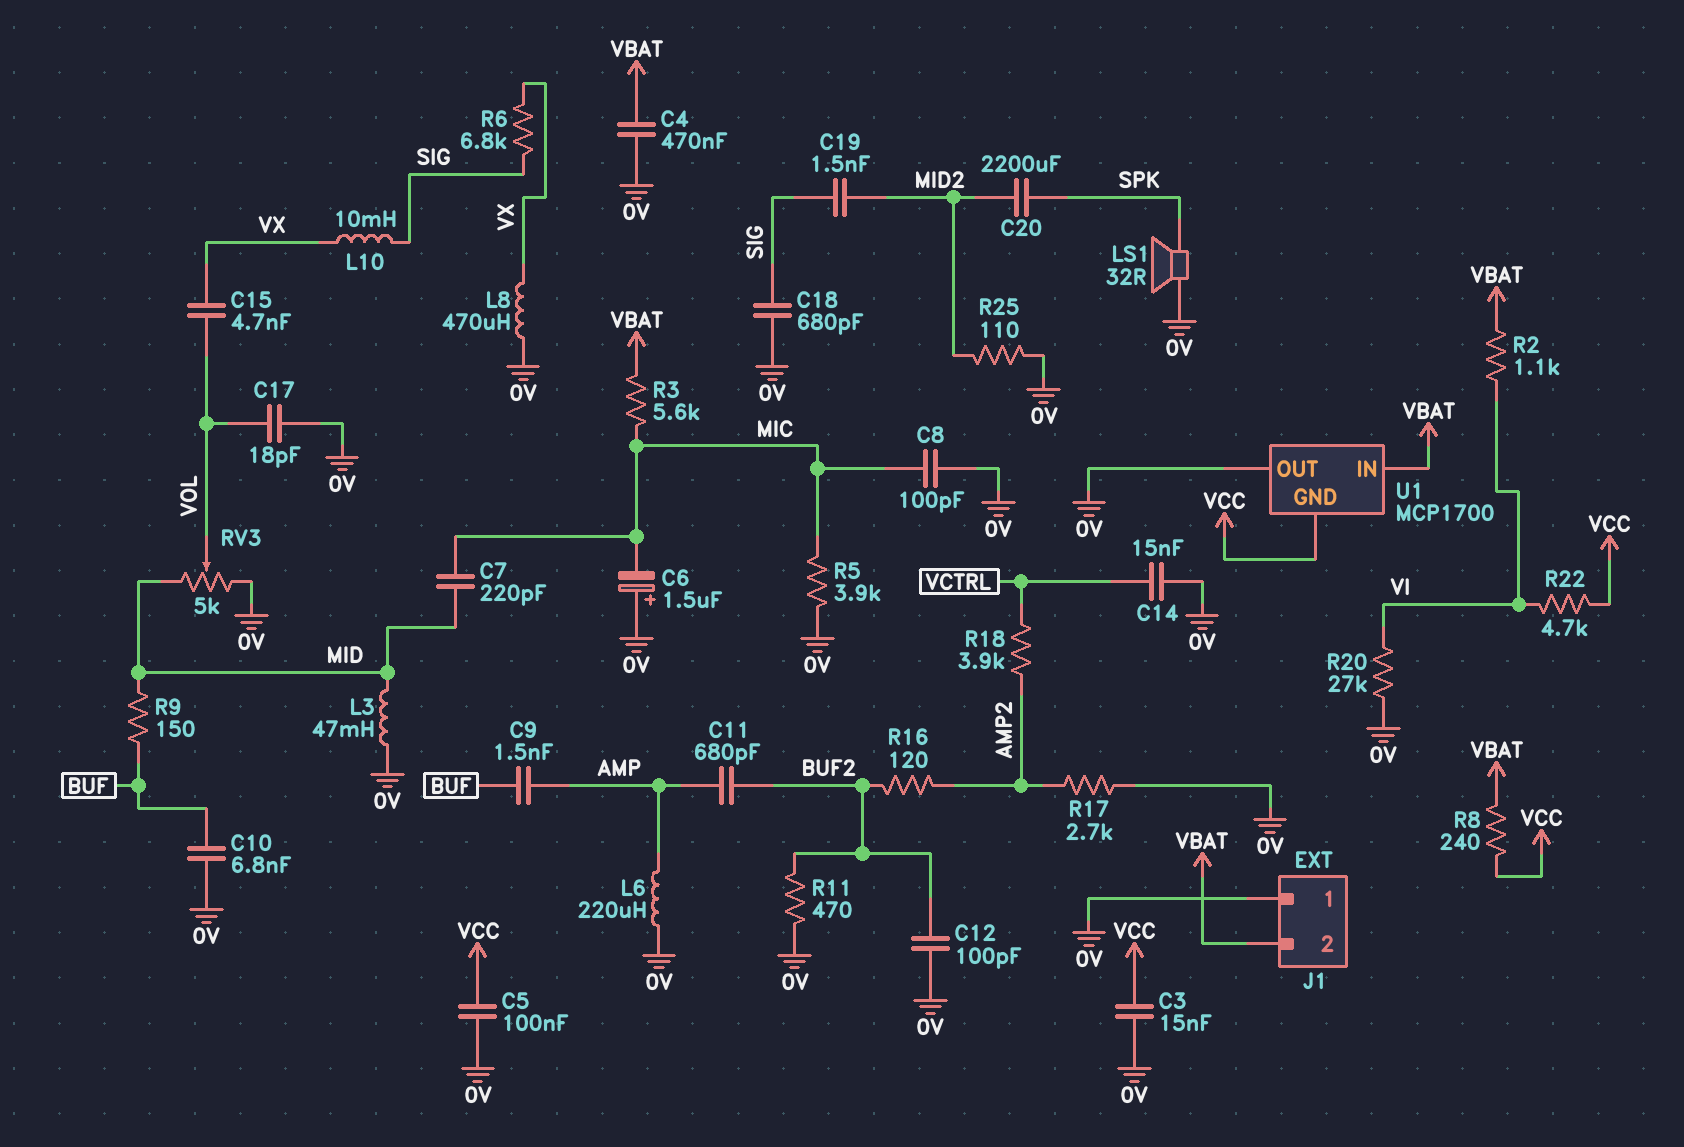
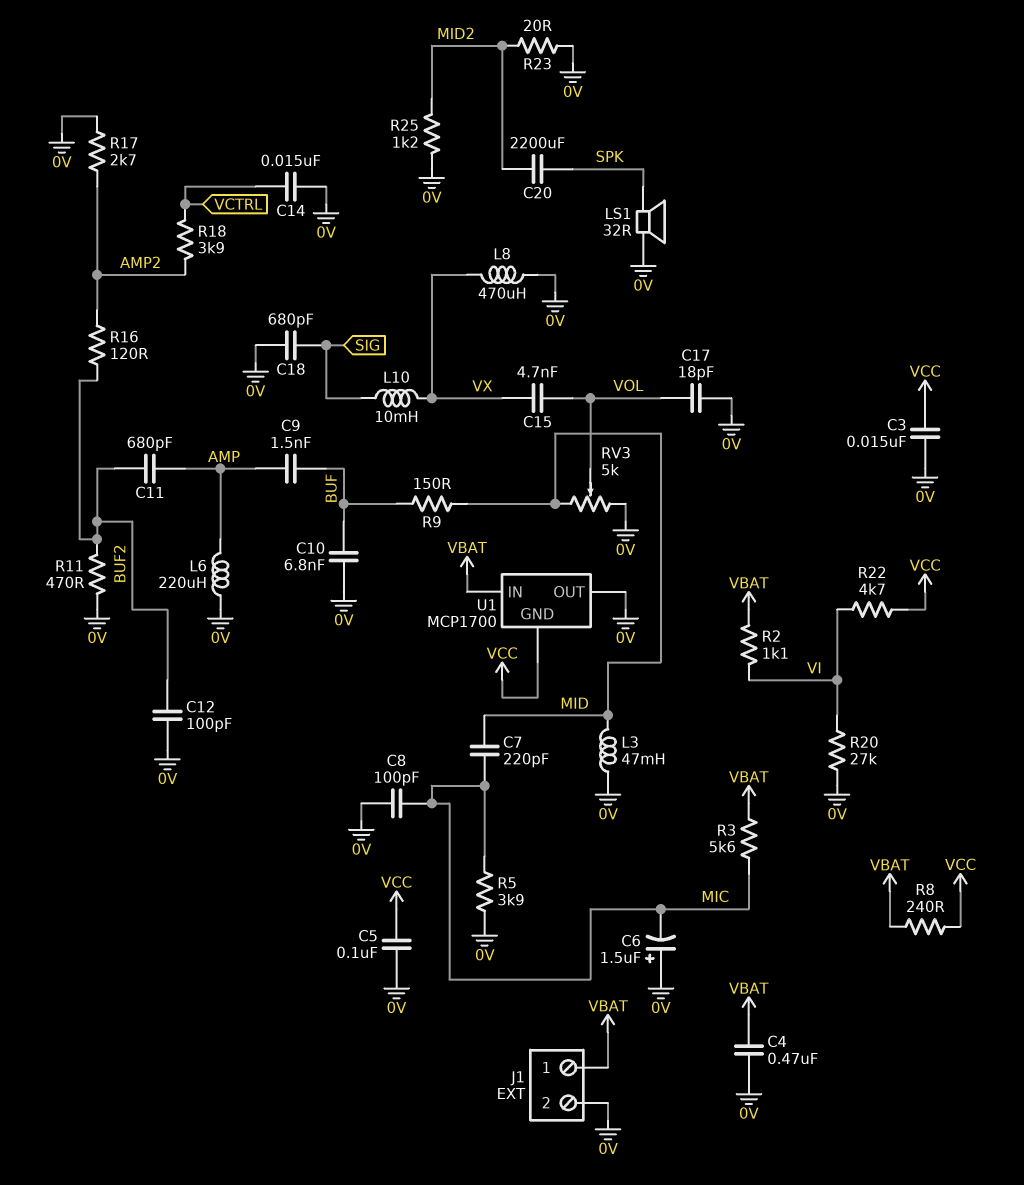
C19: 1.5nF (MID2, SIG) -> none
J1 pin 1: 0V -> VBAT
J1 pin 2: VBAT -> 0V
R6: 6.8k (SIG, VX) -> none
R23: none -> 20 (0V, MID2)
R25: 110 (0V, MID2) -> 1.2k (0V, MID2)

